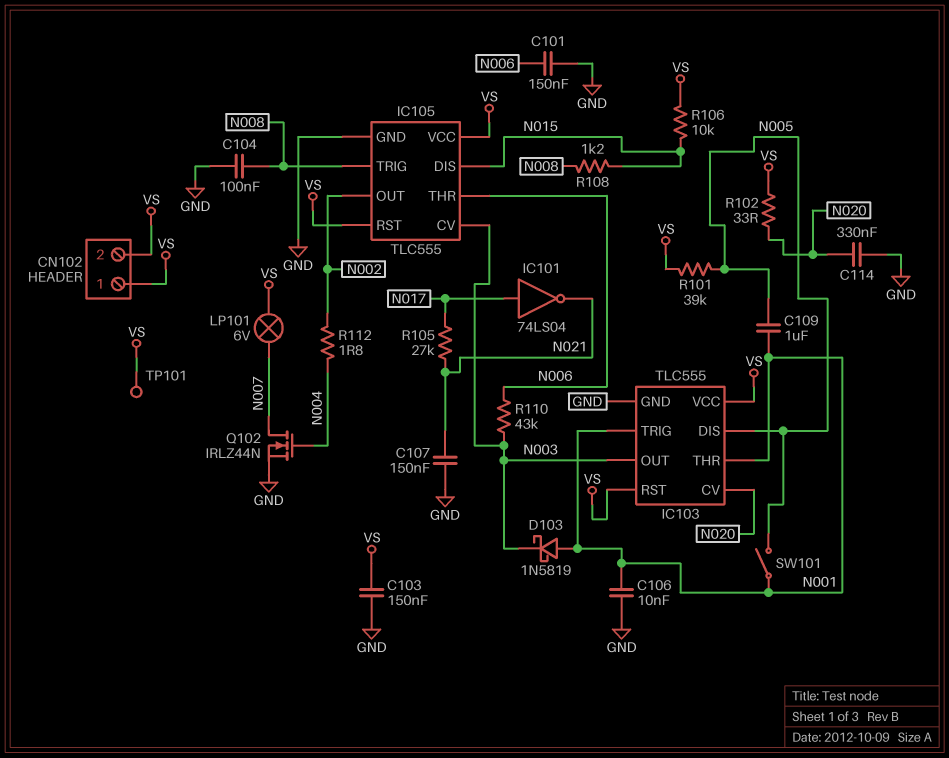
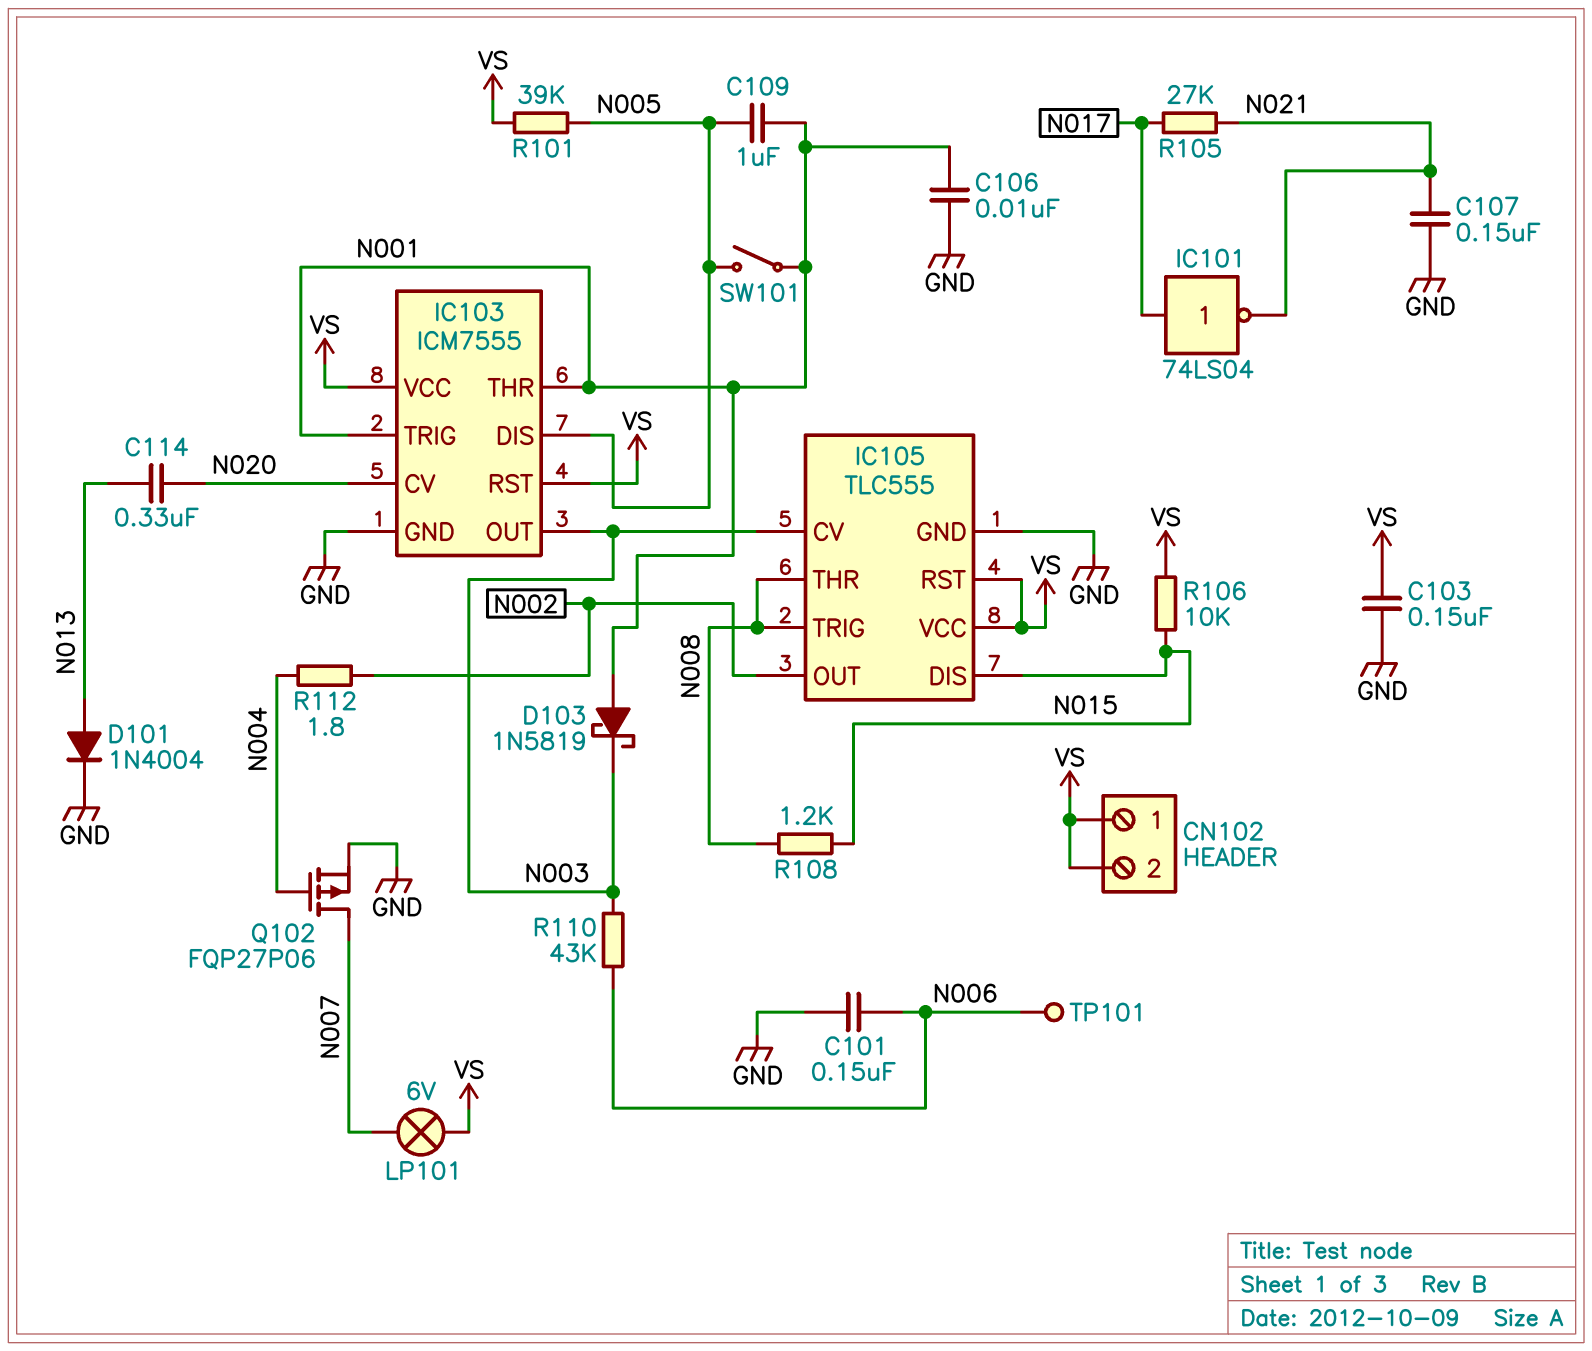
C104: 100nF (GND, N008) -> none
C114: 330nF (GND, N020) -> 330nF (N013, N020)
D101: none -> diode 1N4004 (A N013, K GND)
IC103: TLC555 -> ICM7555
IC105 pin THR: N006 -> N008
Q102: NMOS IRLZ44N (G N004, D N007, S GND) -> PMOS FQP27P06 (G N004, D N007, S GND)
R102: 33 (N020, VS) -> none
TP101: test point (VS) -> test point (N006)

